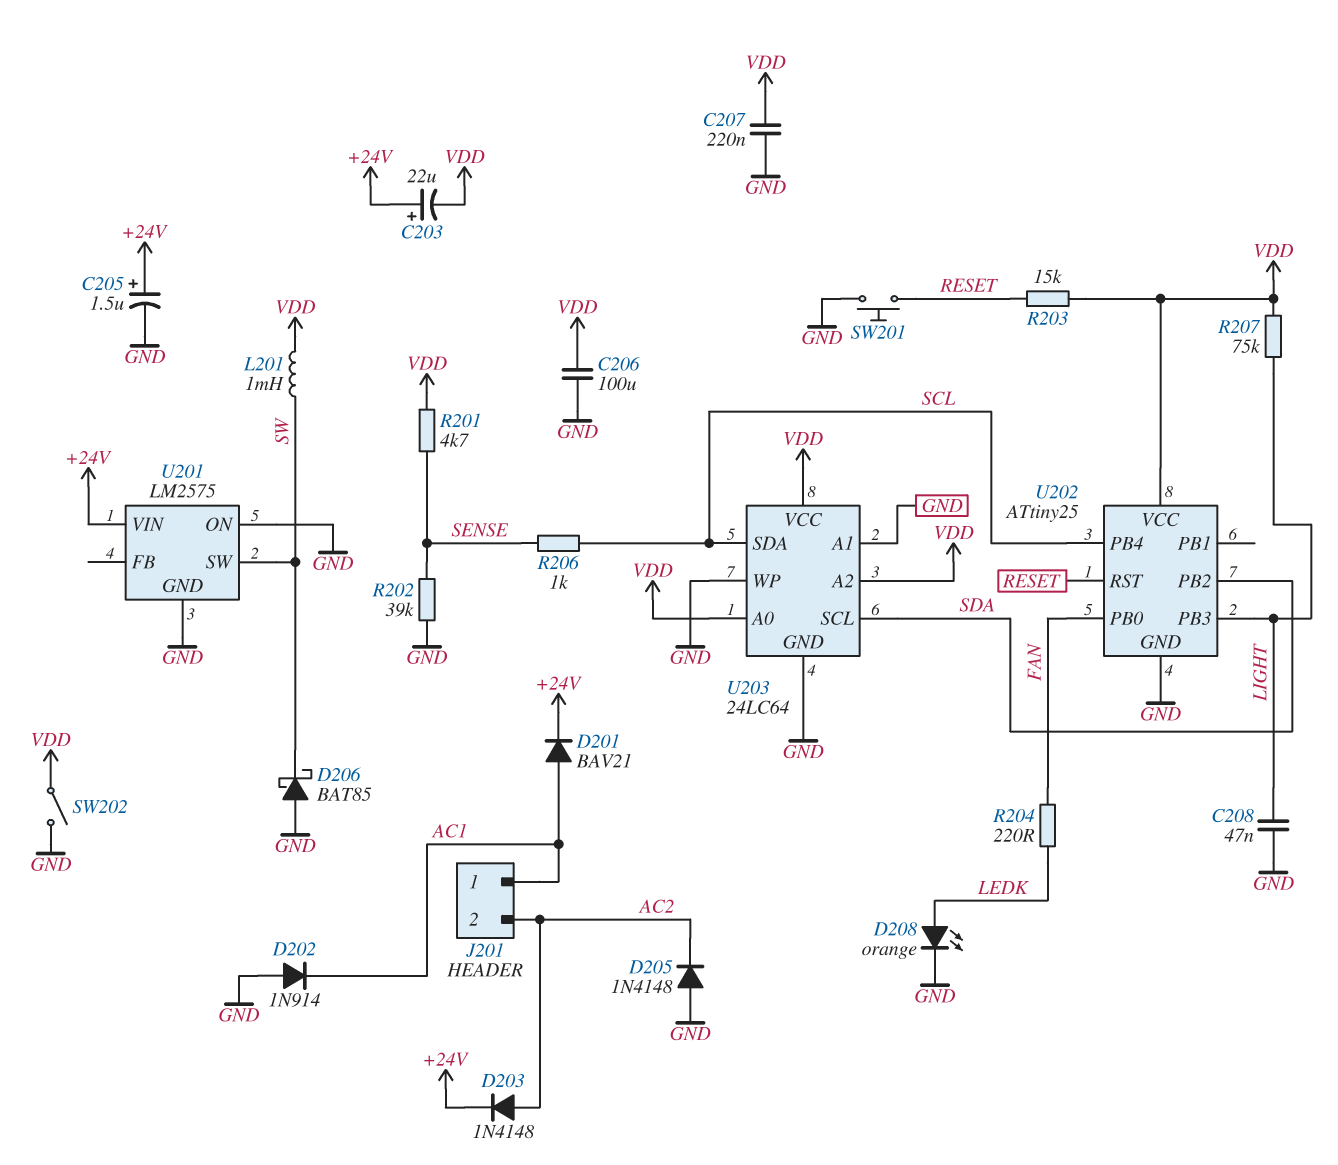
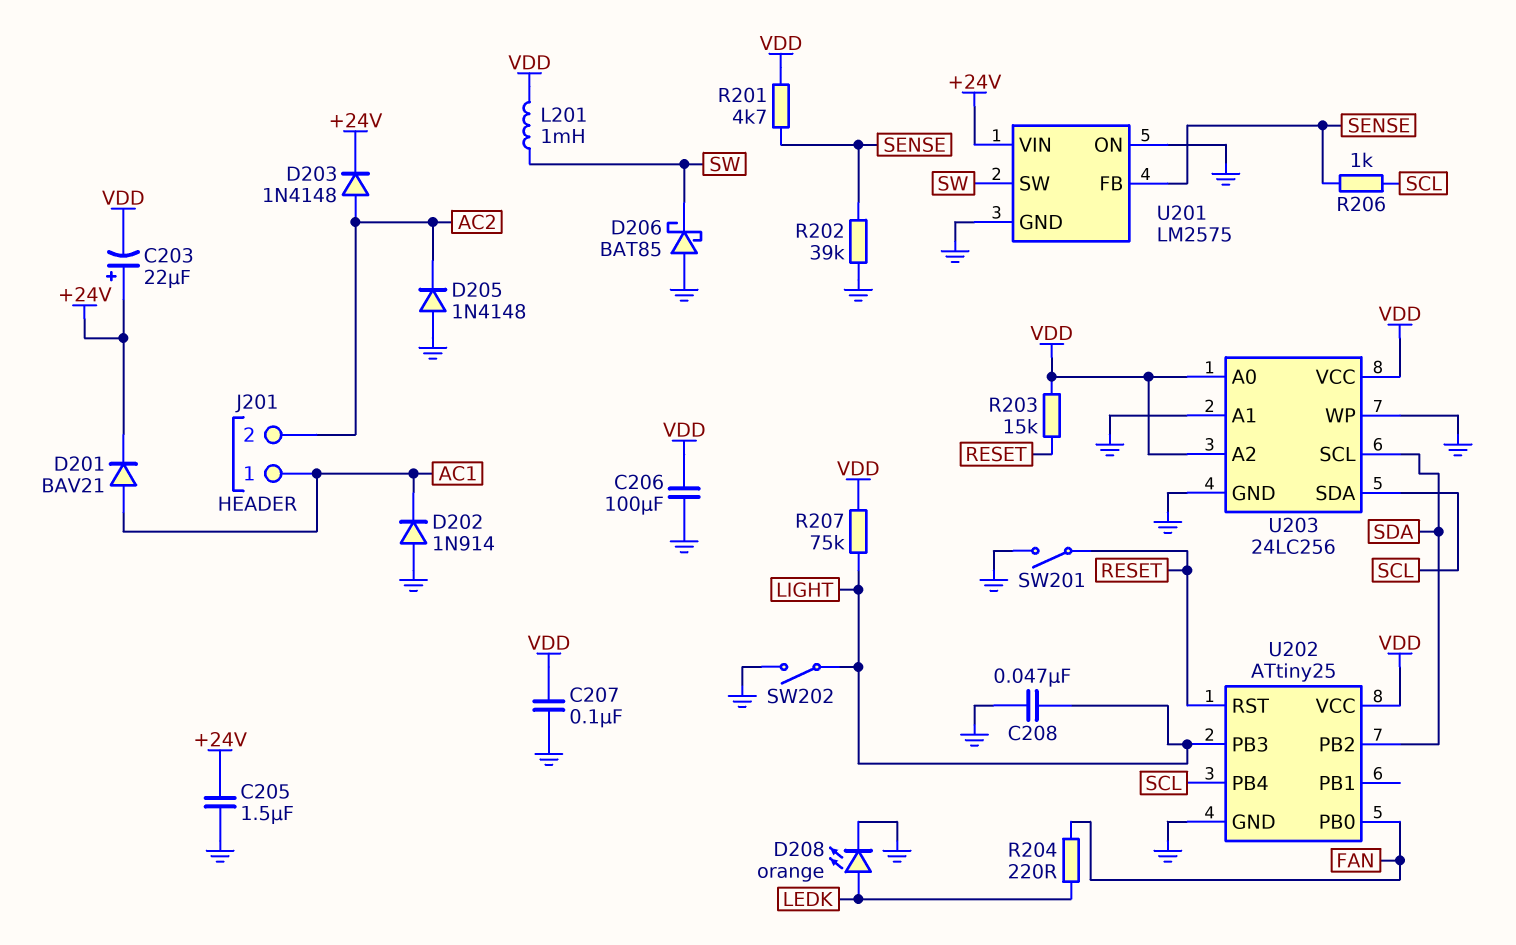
C205: 1.5uF (plus +24V, minus GND) -> 1.5uF (+24V, GND)
C207: 220nF (GND, VDD) -> 100nF (GND, VDD)
SW201: button (GND, RESET) -> switch (GND, RESET)
SW202: switch (GND, VDD) -> switch (GND, LIGHT)
U201 pin FB: none -> SENSE
U203: 24LC64 -> 24LC256

